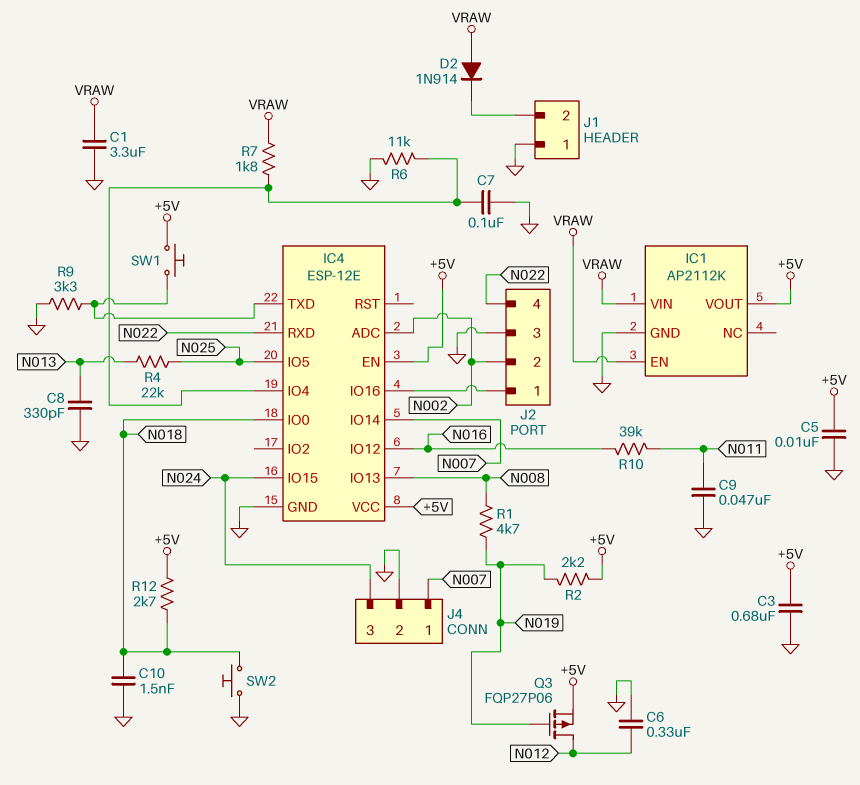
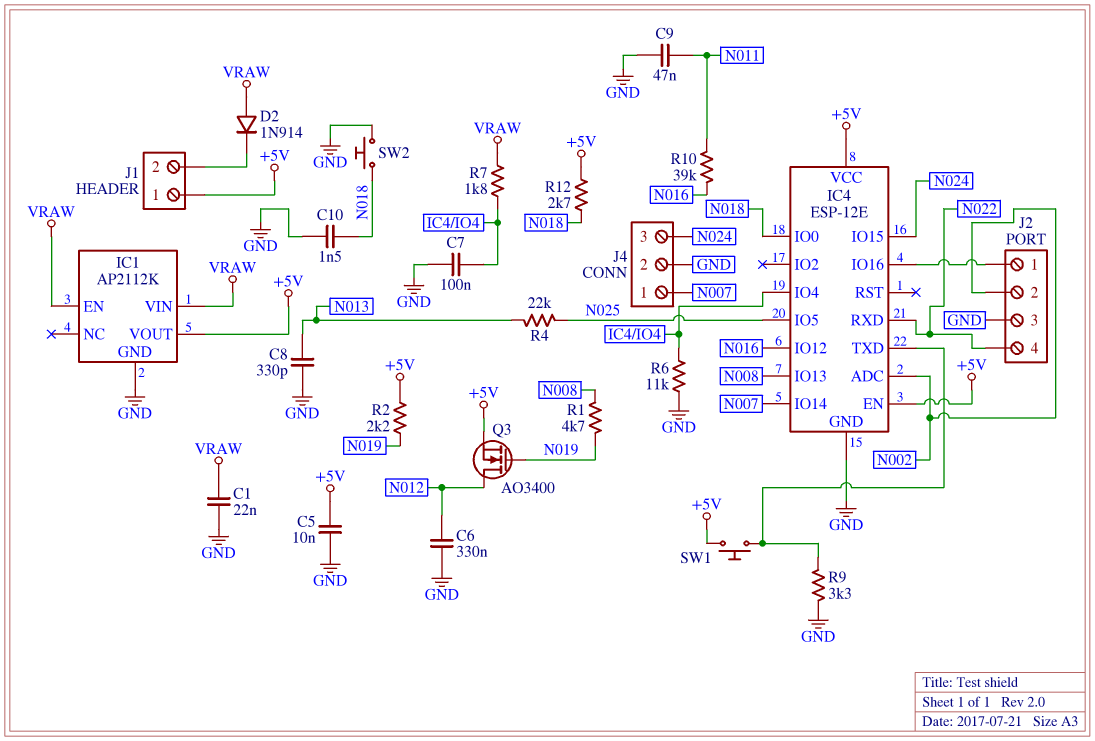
C1: 3.3uF (GND, VRAW) -> 22nF (GND, VRAW)
C3: 680nF (+5V, GND) -> none
J1 pin 1: GND -> +5V
Q3: PMOS FQP27P06 (G N019, D N012, S +5V) -> NMOS AO3400 (G N019, D N012, S +5V)

